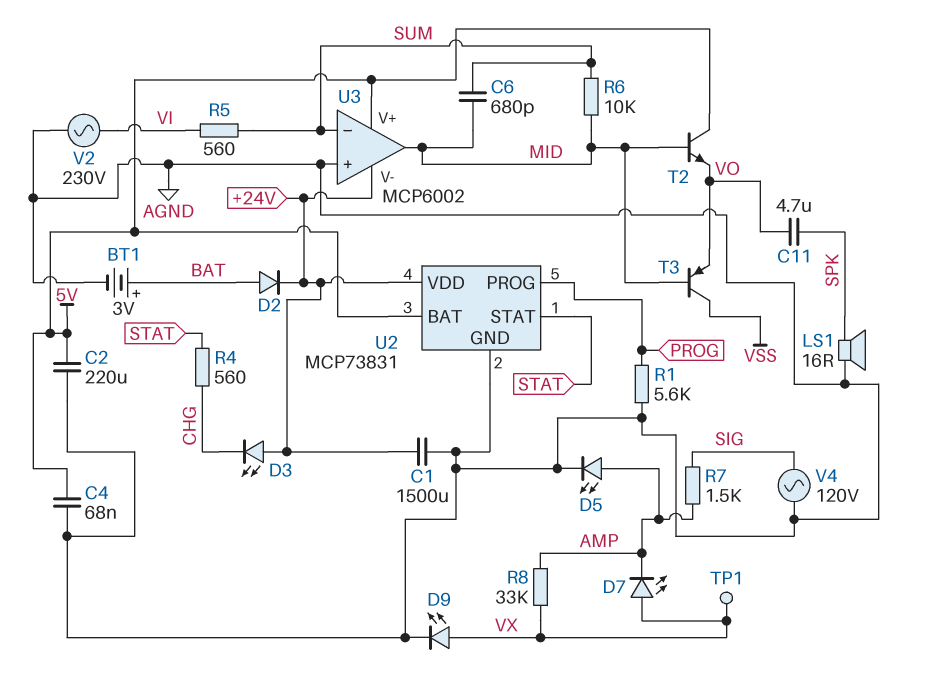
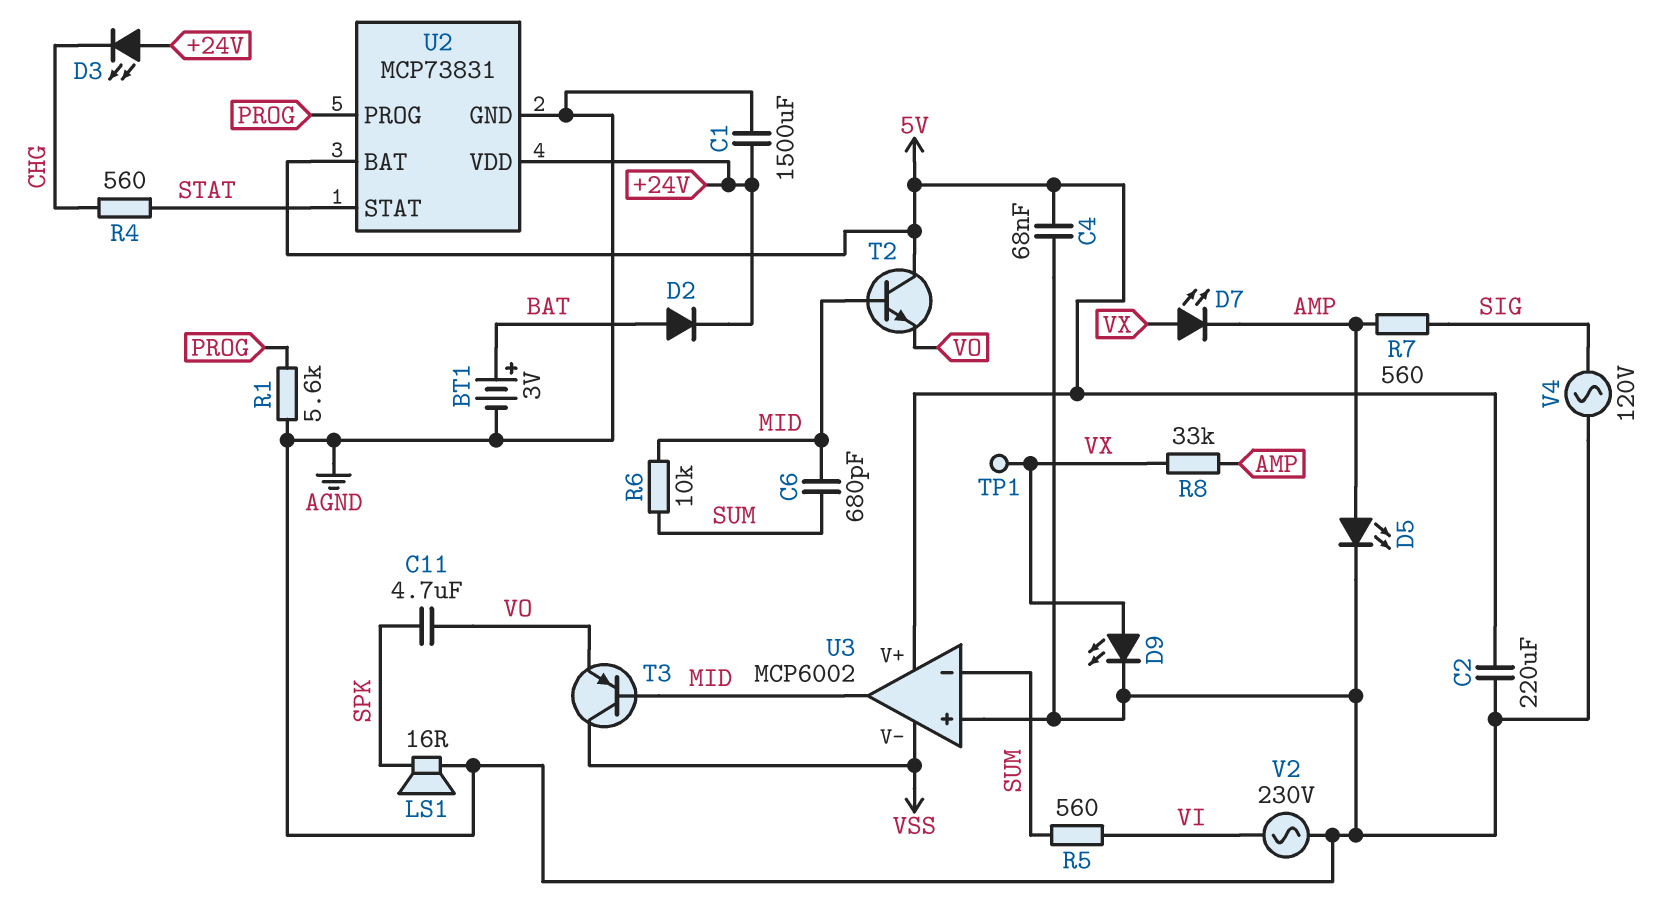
R7: 1.5k (AMP, SIG) -> 560 (AMP, SIG)
U3 pin V-: +24V -> VSS

